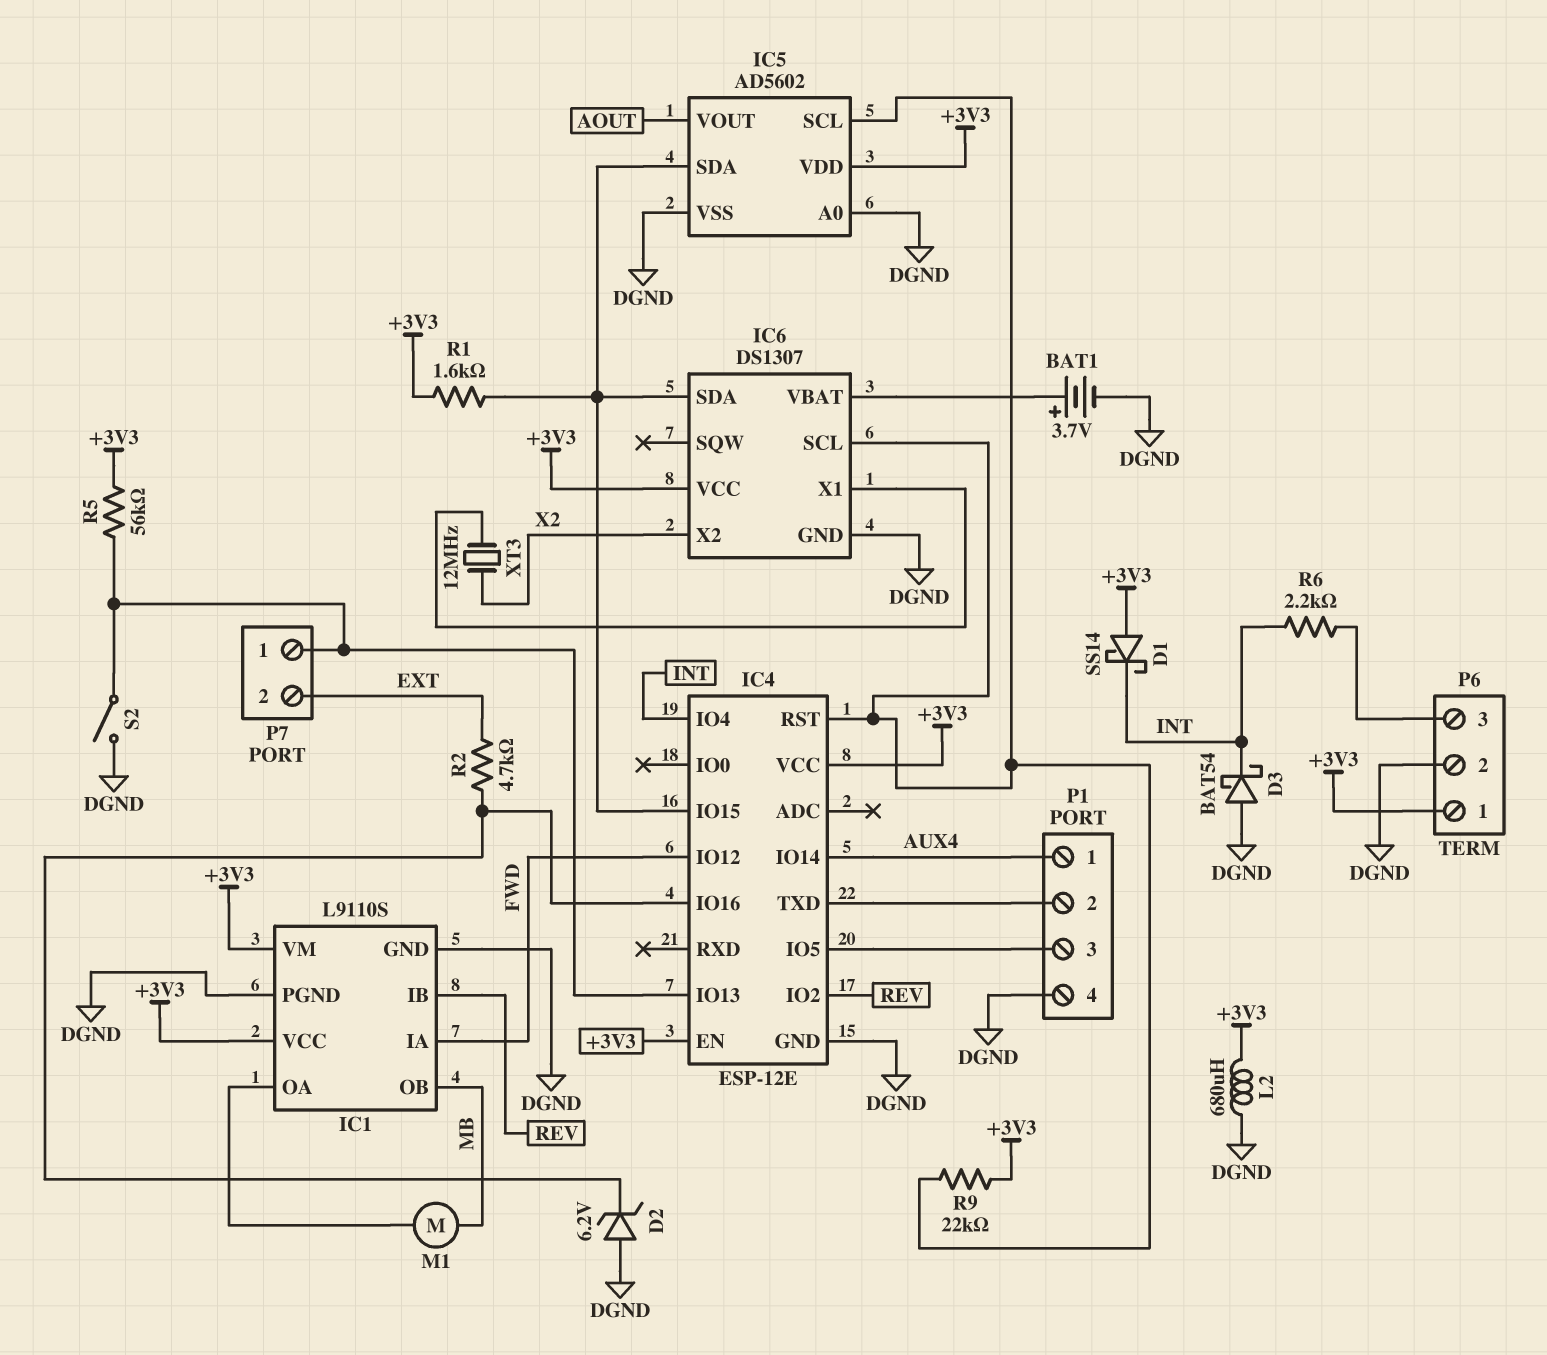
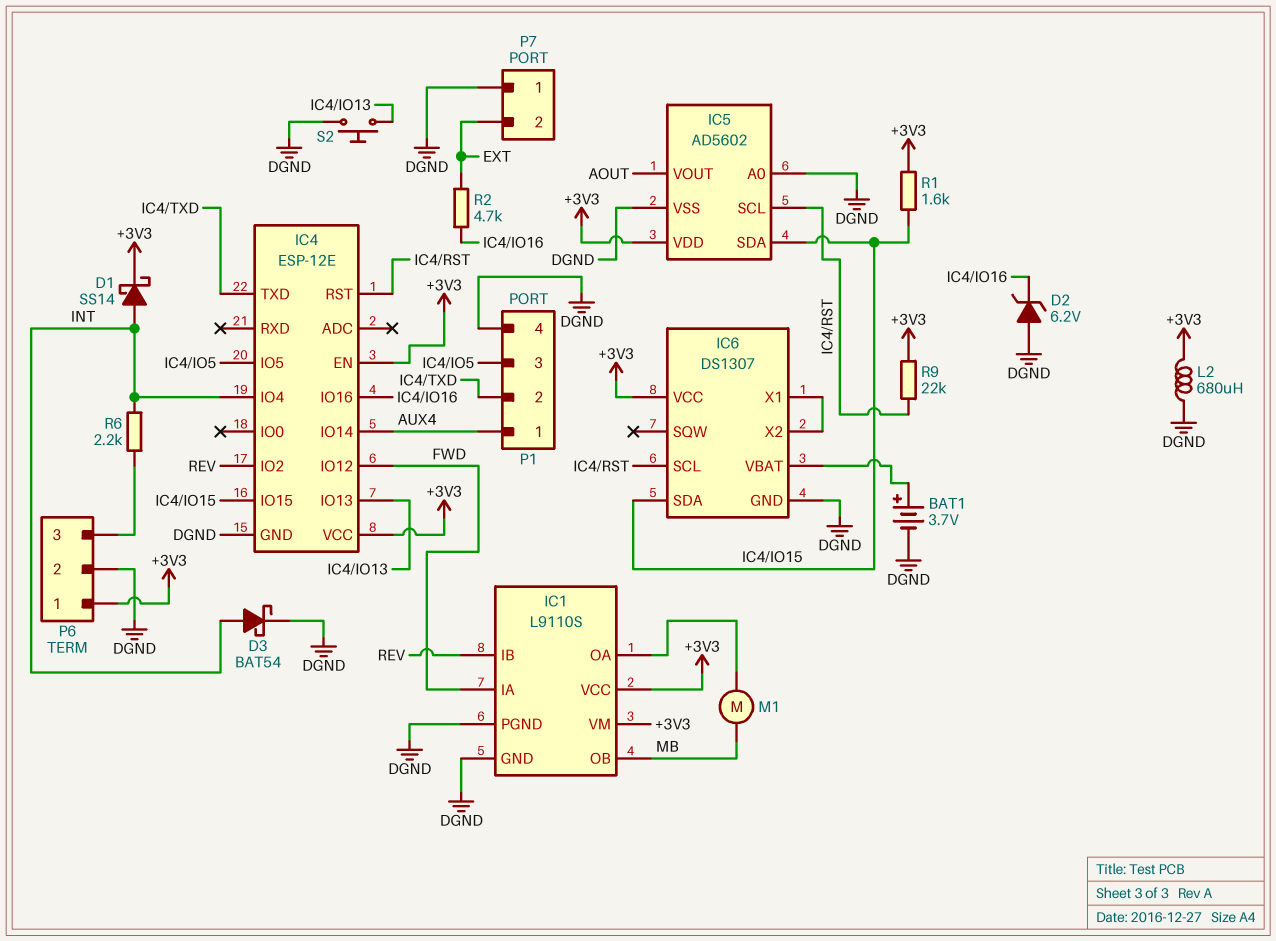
D1: schottky SS14 (A +3V3, K INT) -> schottky SS14 (A INT, K +3V3)
D3: schottky BAT54 (A DGND, K INT) -> schottky BAT54 (A INT, K DGND)
IC6 pin X2: X2 -> IC6/X1
P7 pin 1: IC4/IO13 -> DGND
R5: 56k (+3V3, IC4/IO13) -> none
S2: switch (DGND, IC4/IO13) -> button (DGND, IC4/IO13)
XT3: 12MHz (IC6/X1, X2) -> none

